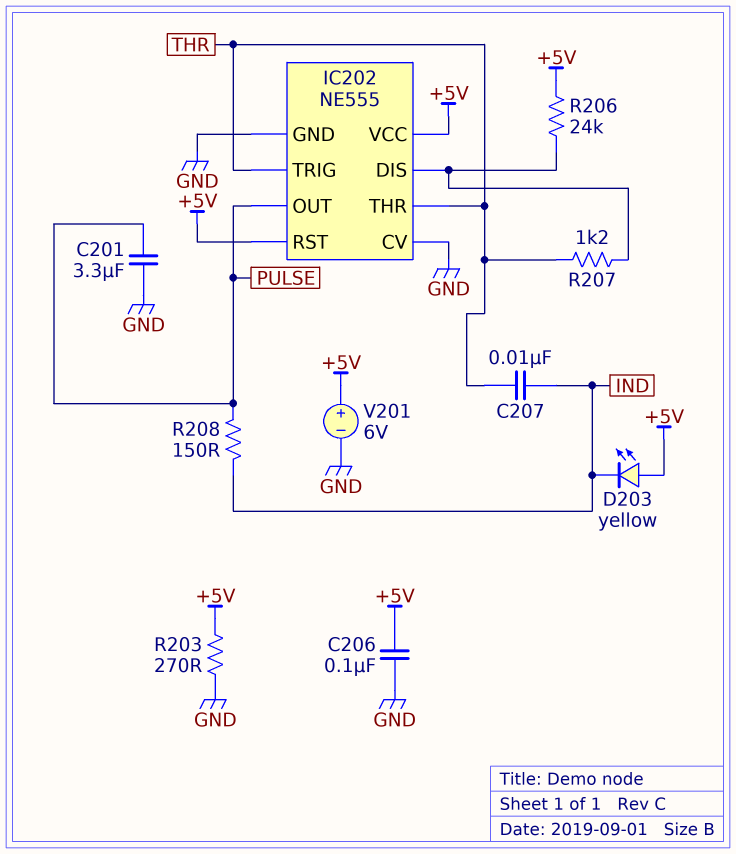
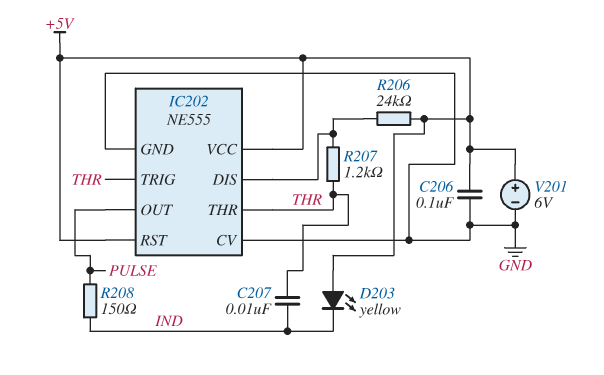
C201: 3.3uF (GND, PULSE) -> none
R203: 270 (+5V, GND) -> none

